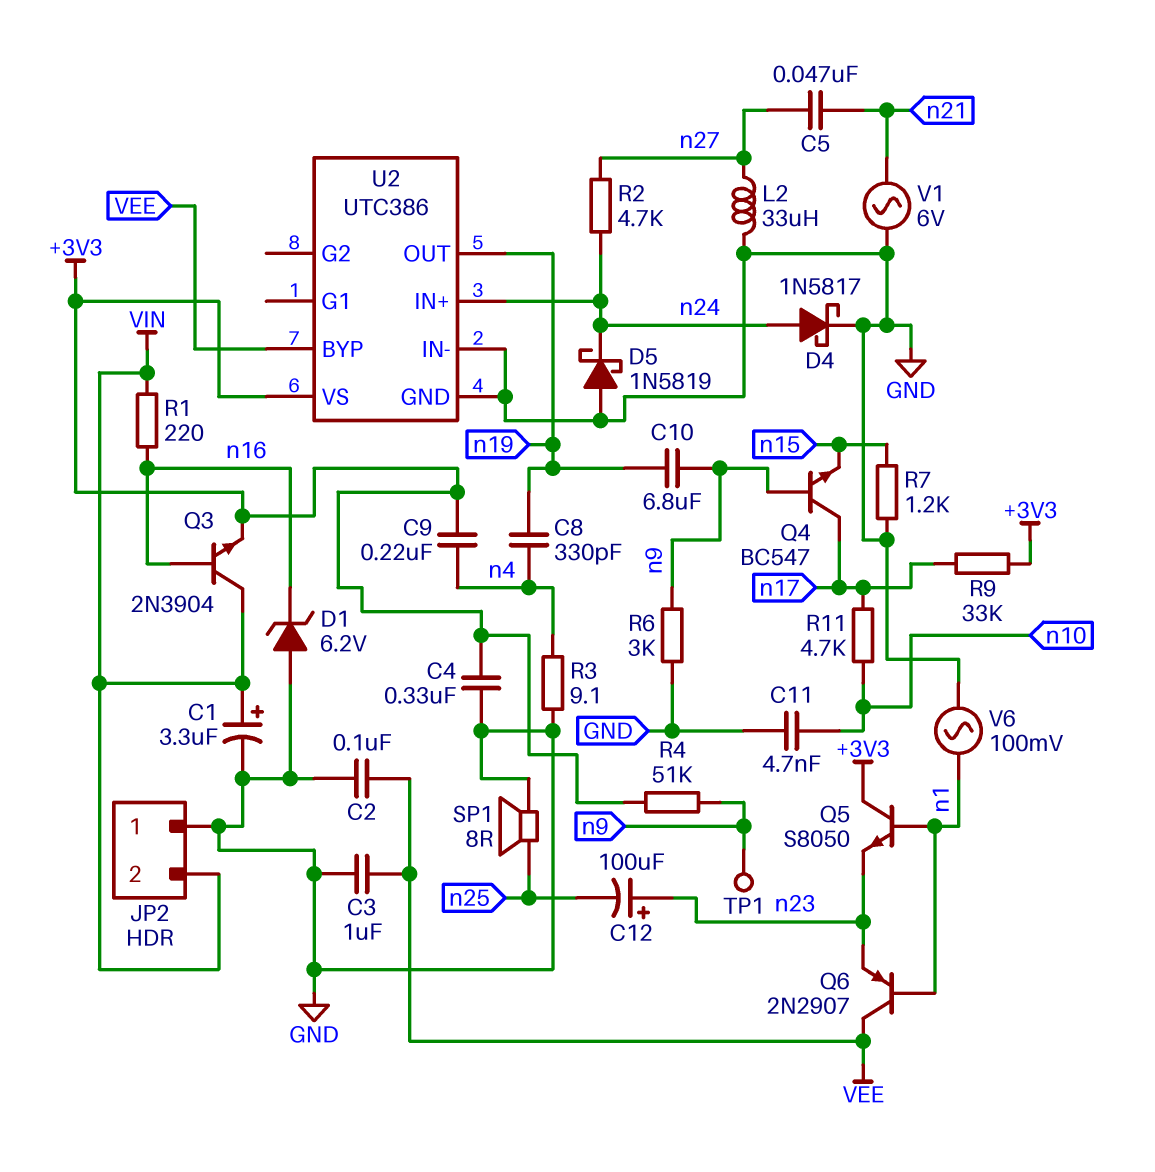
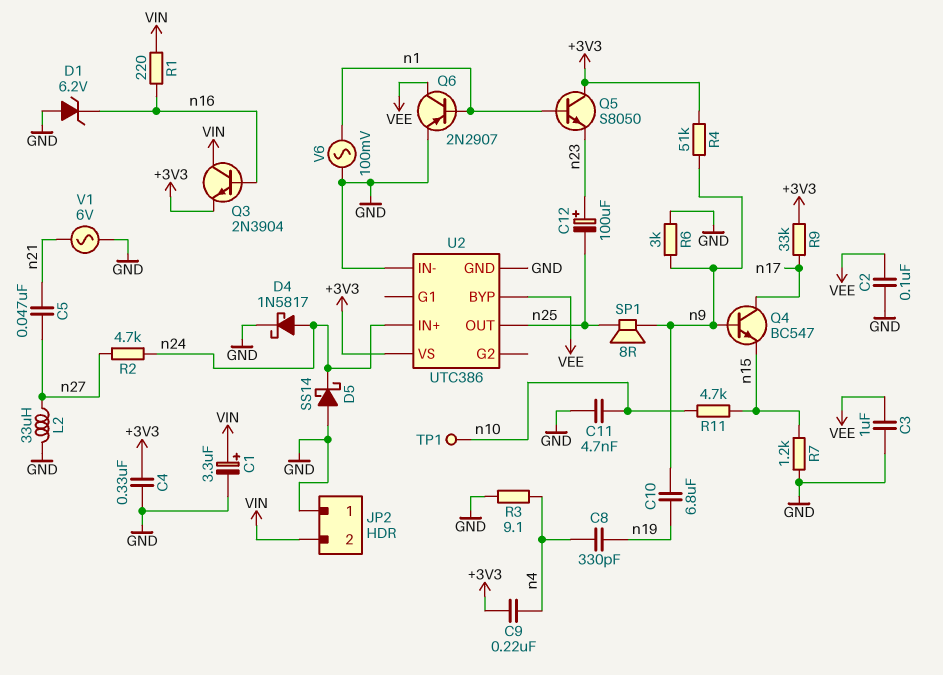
D5: schottky 1N5819 (A GND, K n24) -> schottky SS14 (A GND, K n24)
Q6: PNP 2N2907 (B n1, C VEE, E n23) -> PNP 2N2907 (B n1, C VEE, E GND)
R11: 4.7k (n10, n17) -> 4.7k (n10, n15)
SP1: speaker 8R (GND, n25) -> speaker 8R (n9, n25)
TP1: test point (n9) -> test point (n10)
U2 pin OUT: n19 -> n25

